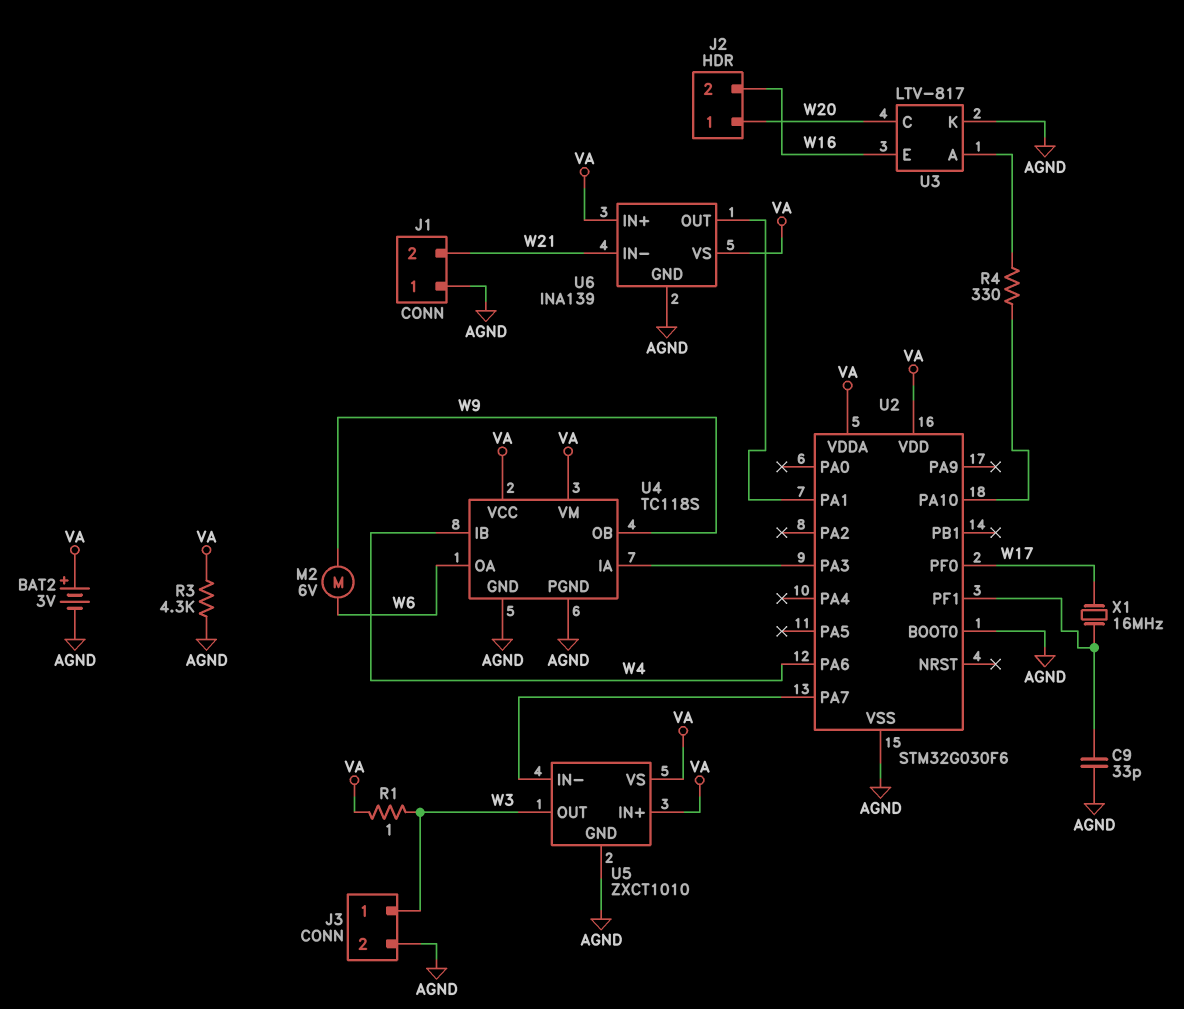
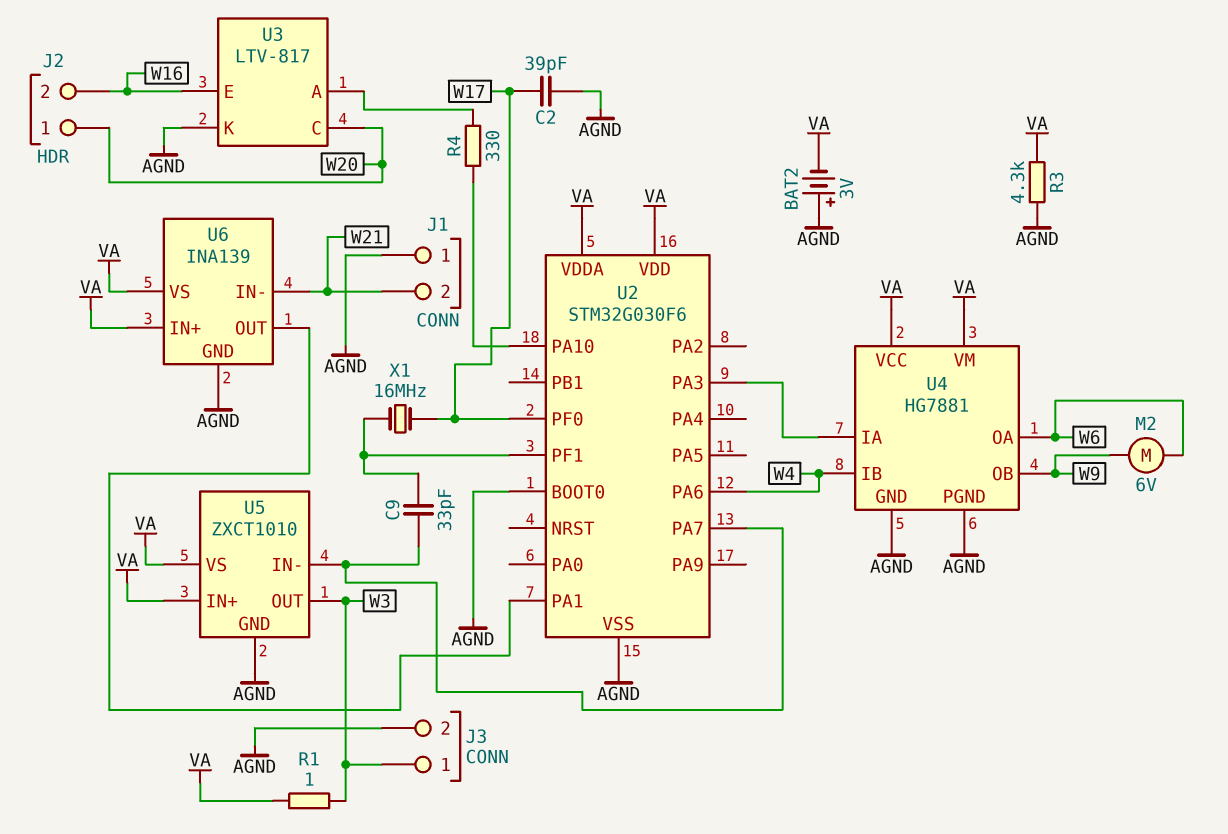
BAT2: 3V (plus VA, minus AGND) -> 3V (plus AGND, minus VA)
C2: none -> 39pF (AGND, W17)
C9: 33pF (AGND, U2/PF1) -> 33pF (U2/PA7, U2/PF1)
U4: TC118S -> HG7881

